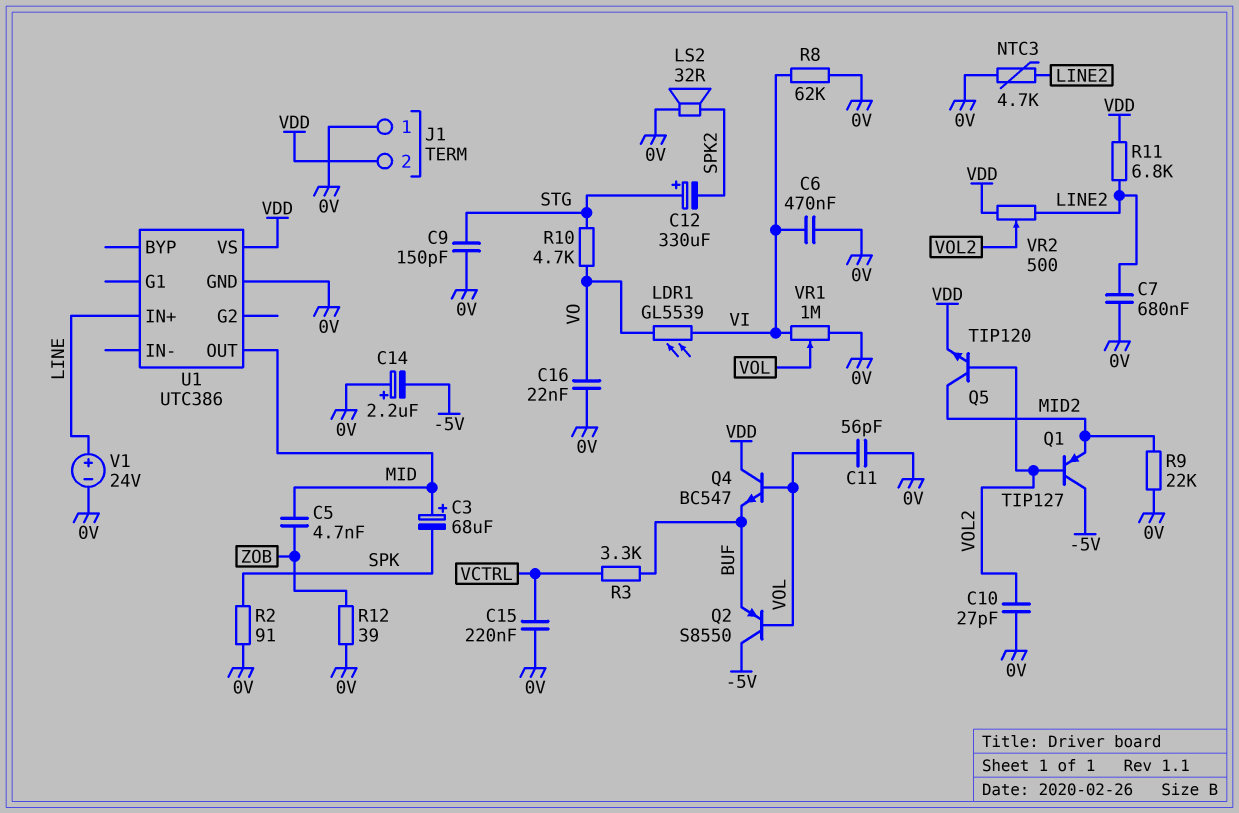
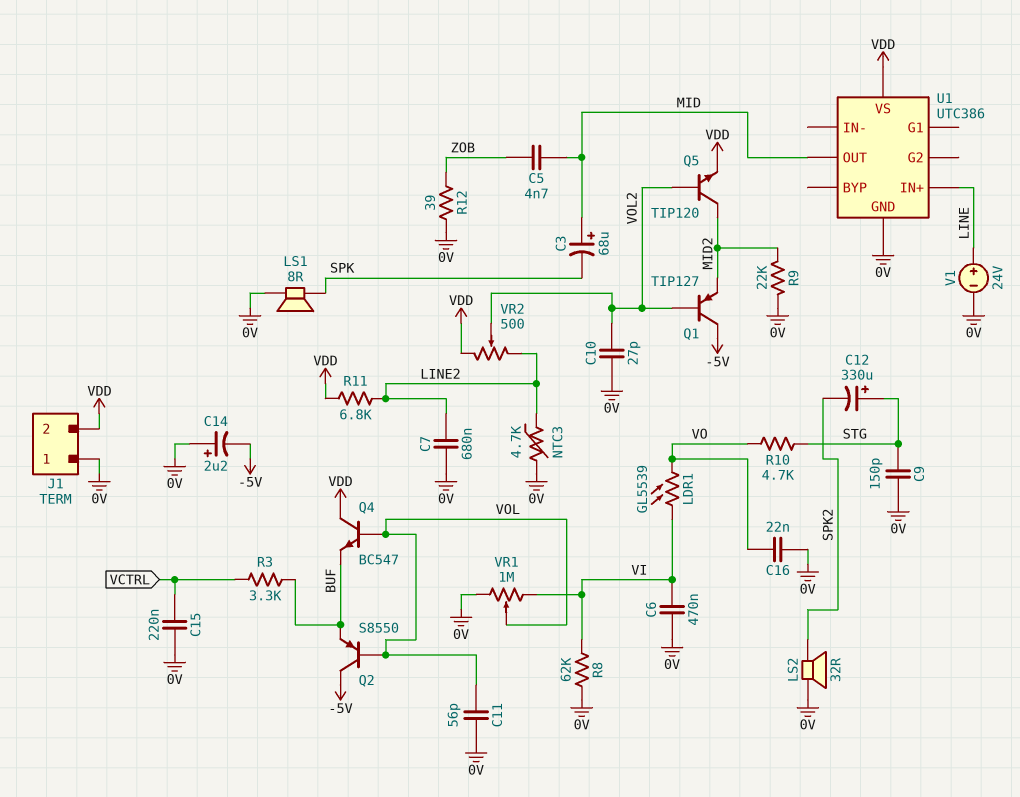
LS1: none -> speaker 8R (0V, SPK)
R2: 91 (0V, SPK) -> none

